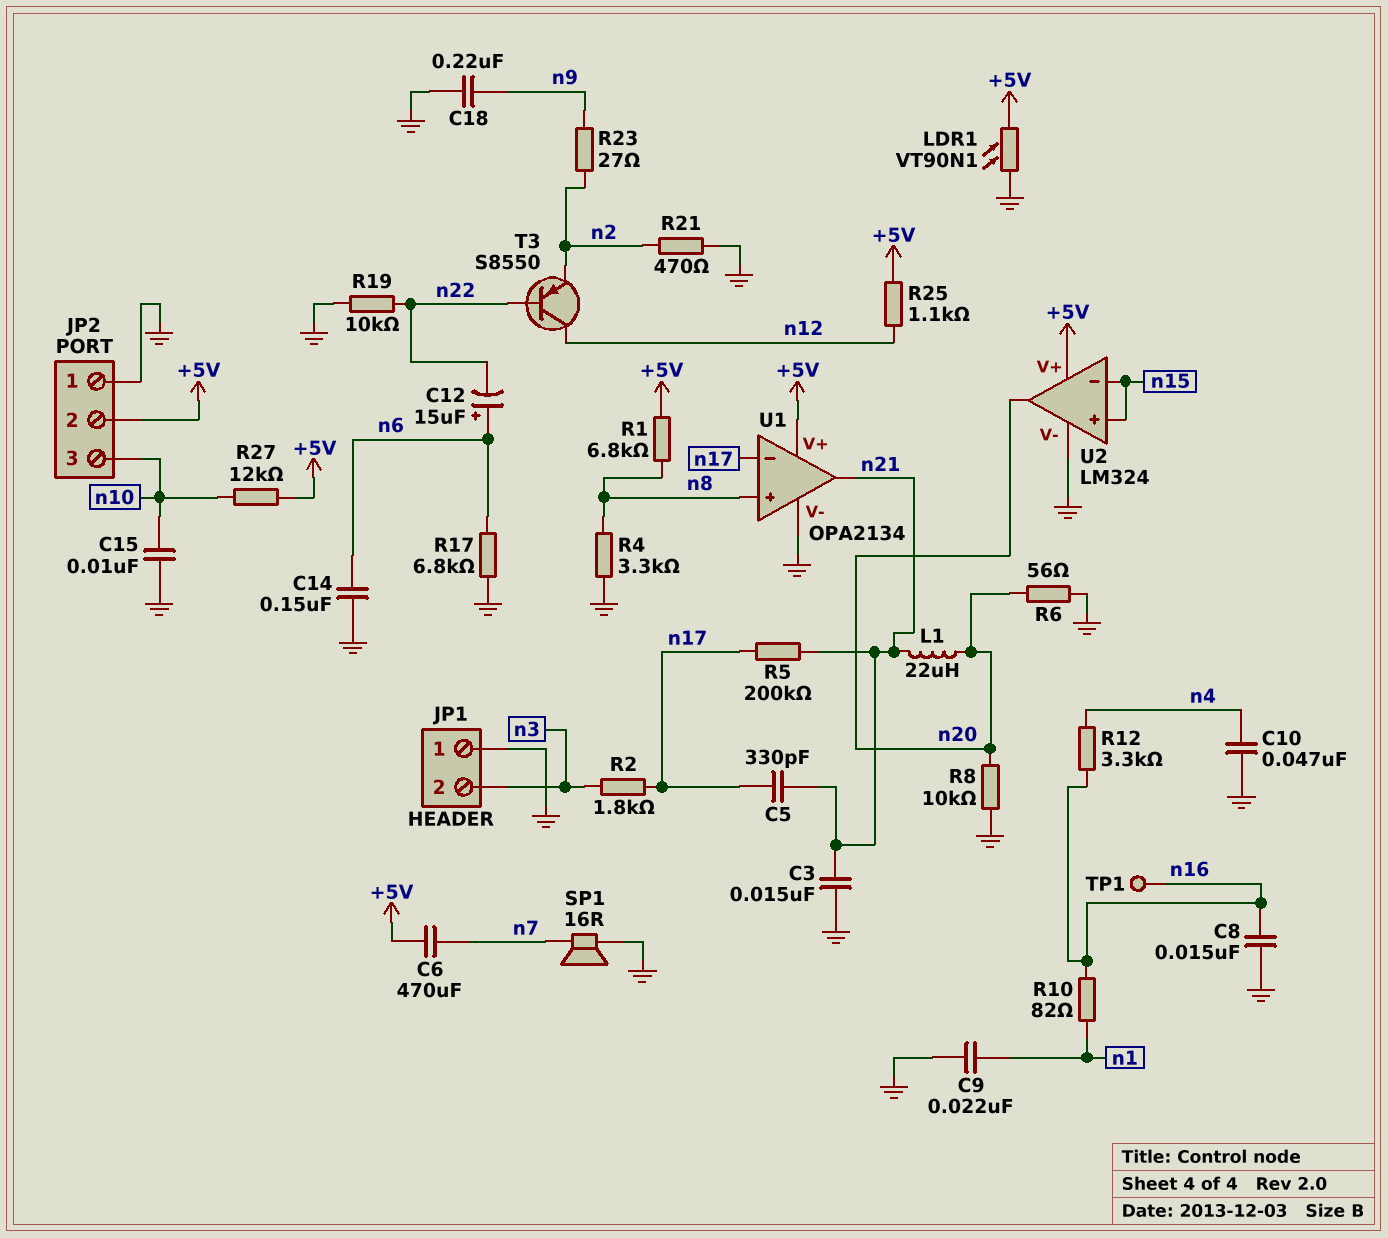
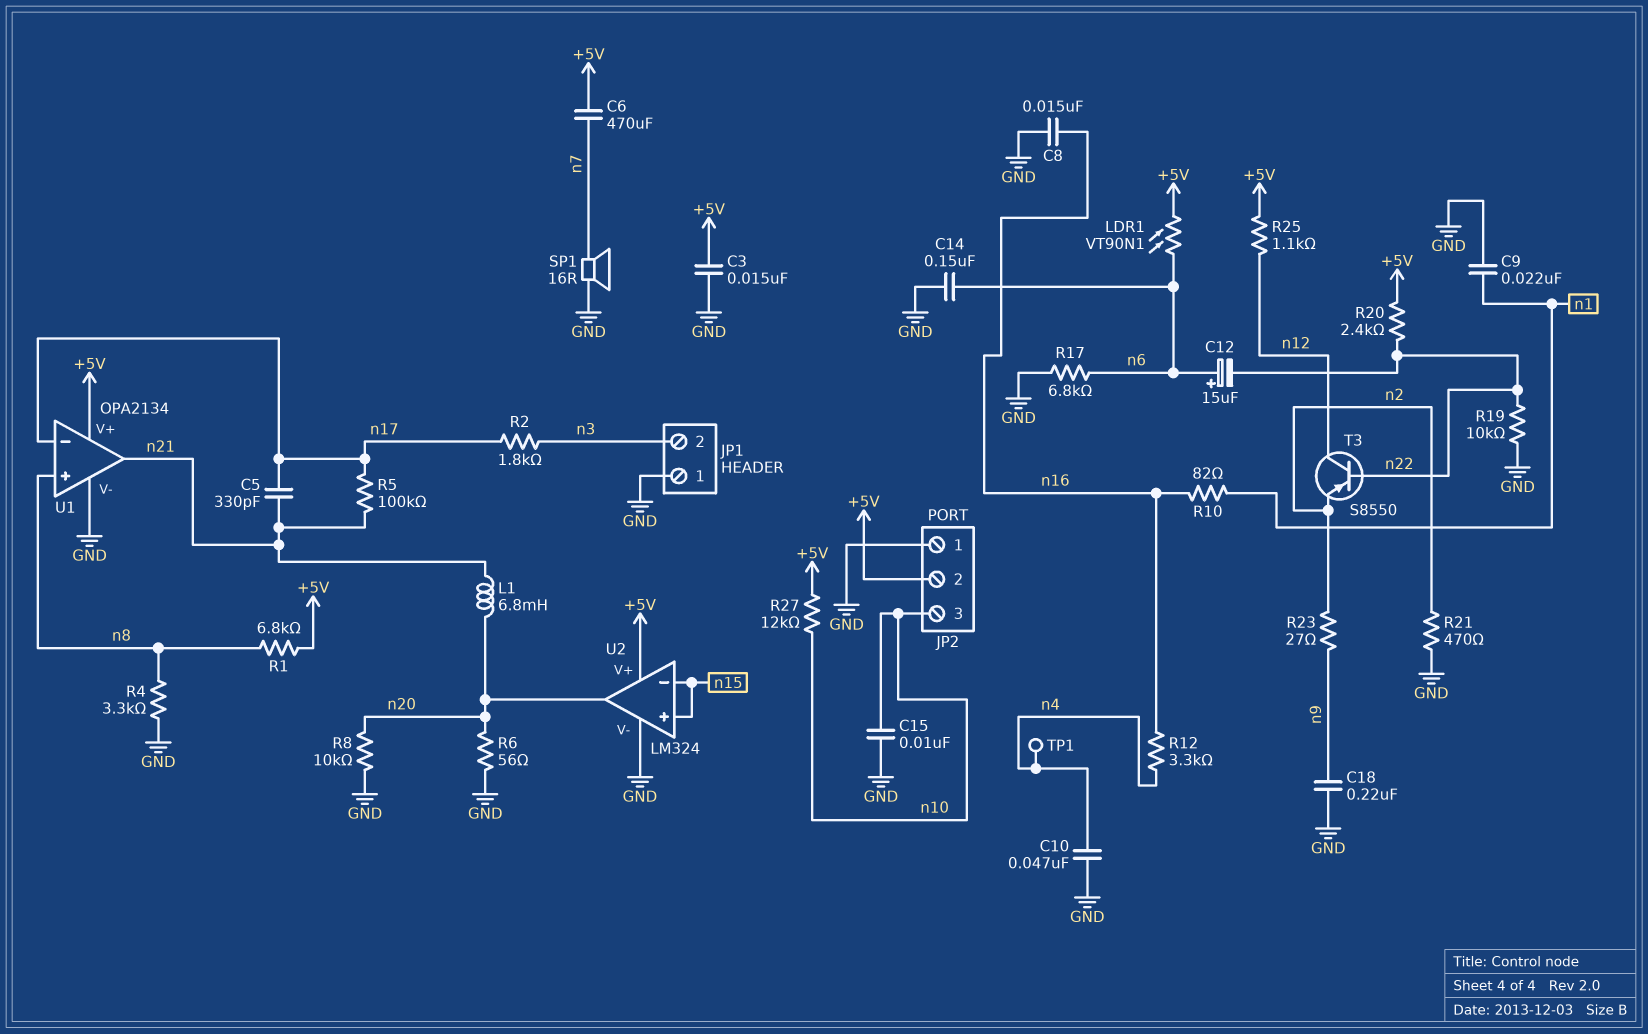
C3: 15nF (GND, n21) -> 15nF (+5V, GND)
L1: 22uH (n20, n21) -> 6.8mH (n20, n21)
LDR1: VT90N1 (+5V, GND) -> VT90N1 (+5V, n6)
R5: 200k (n17, n21) -> 100k (n17, n21)
R20: none -> 2.4k (+5V, n22)
TP1: test point (n16) -> test point (n4)

